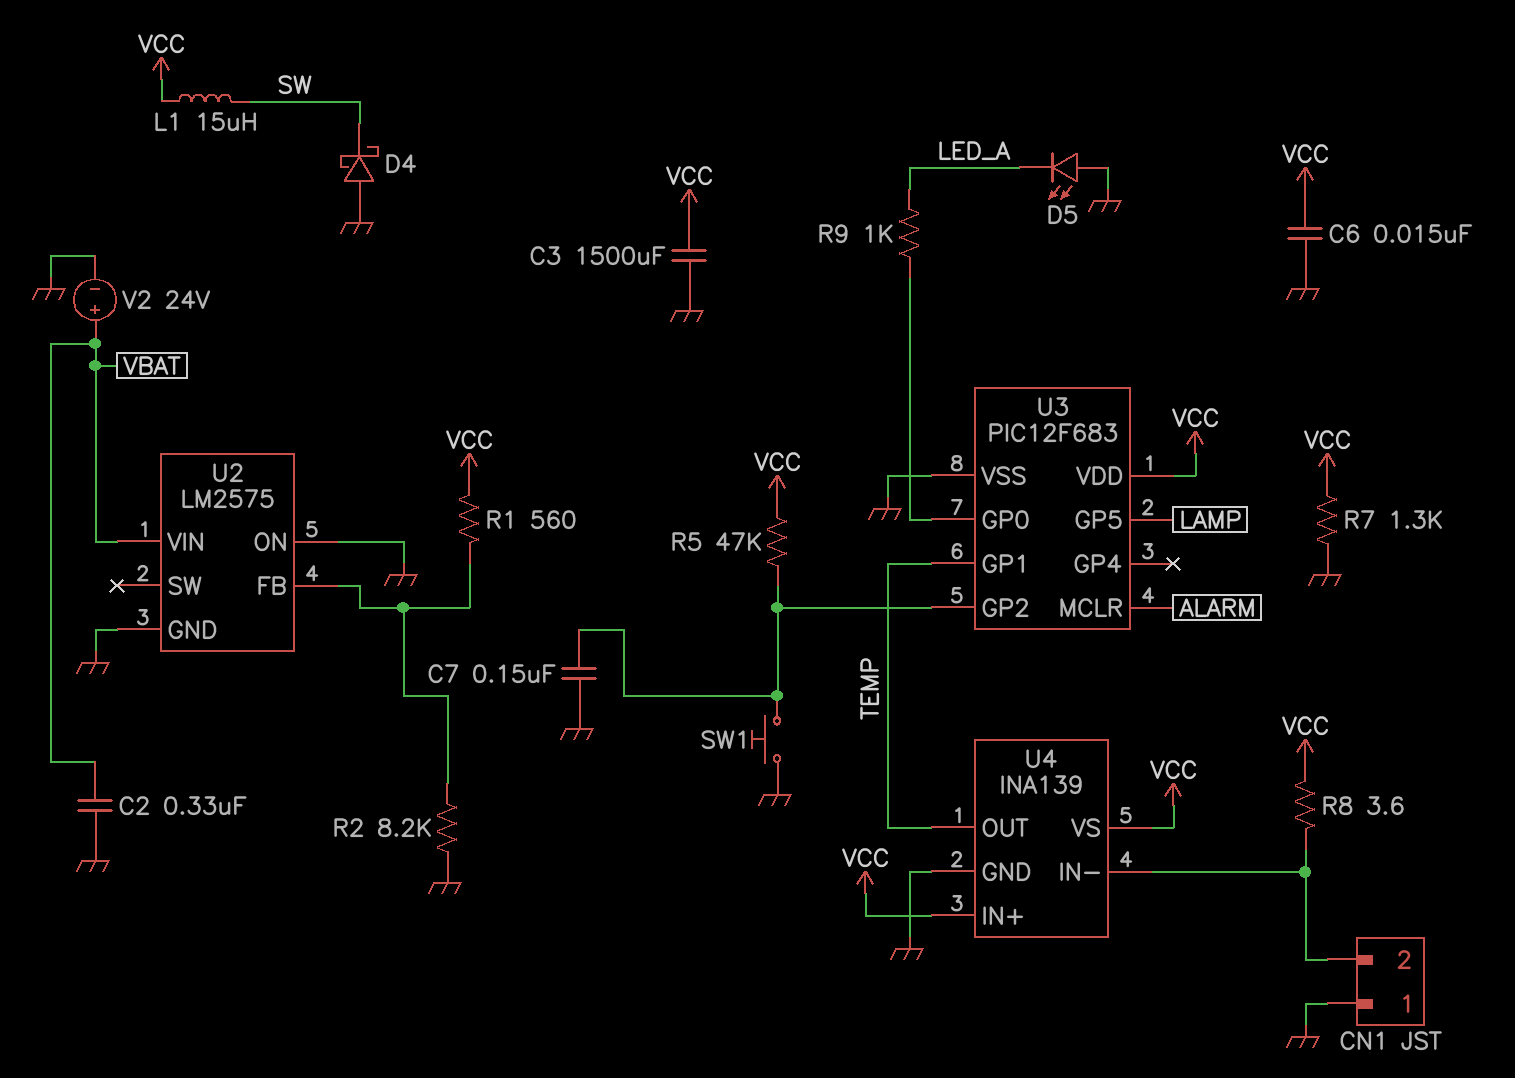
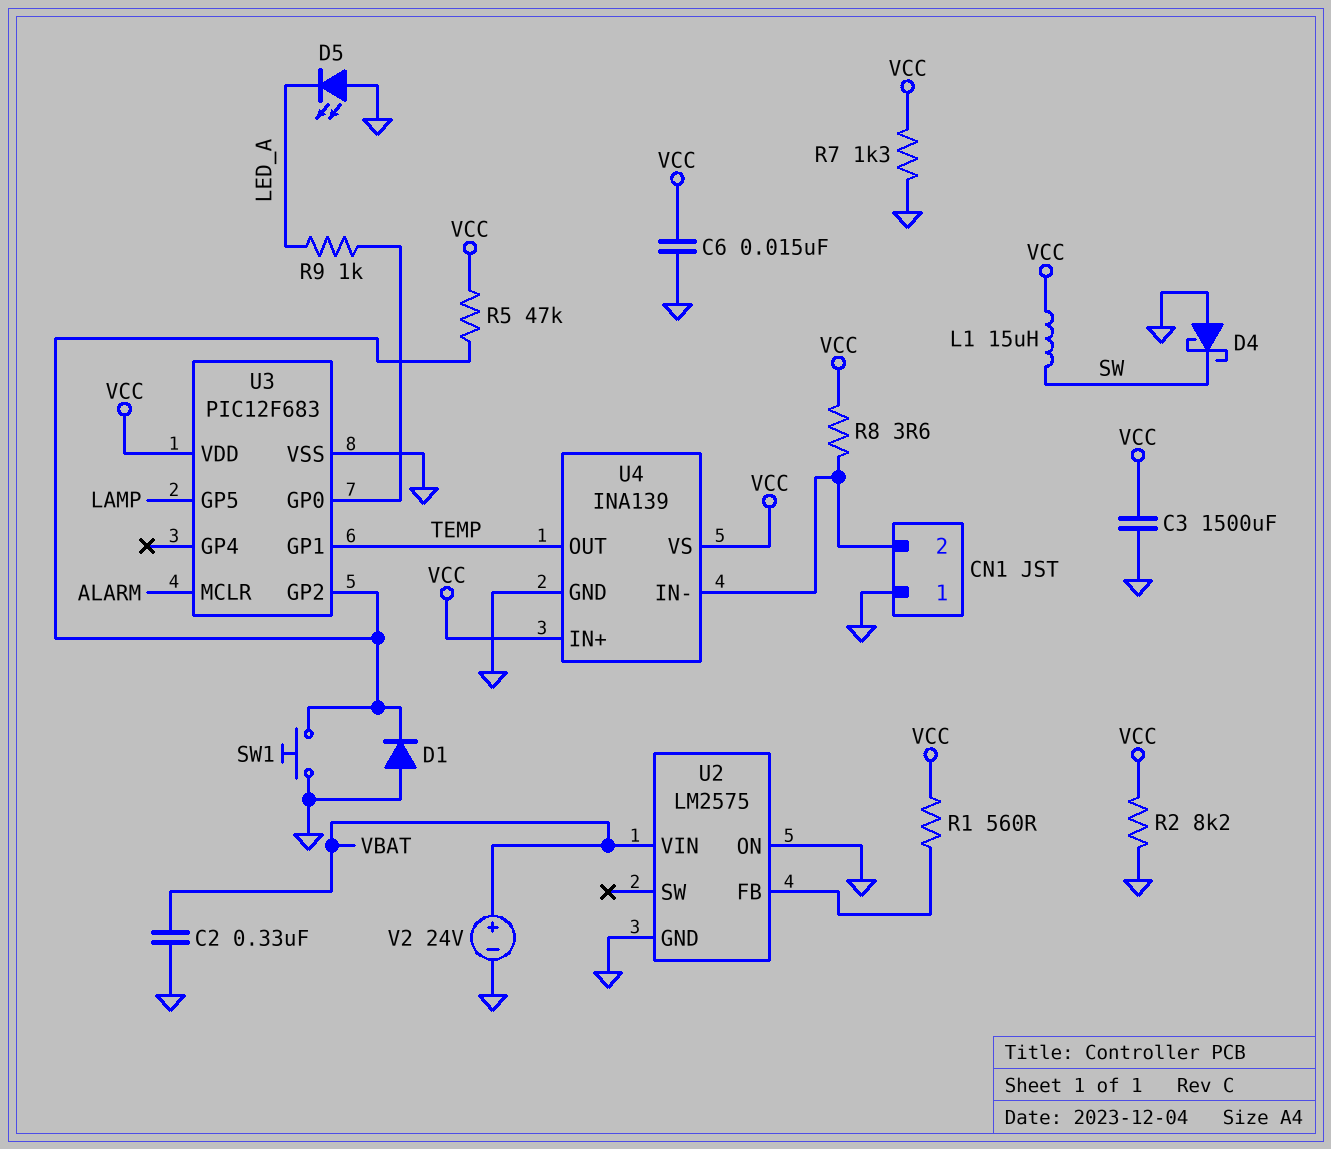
C7: 150nF (GND, U3/GP2) -> none
D1: none -> diode (A GND, K U3/GP2)
R2: 8.2k (GND, U2/FB) -> 8.2k (GND, VCC)

